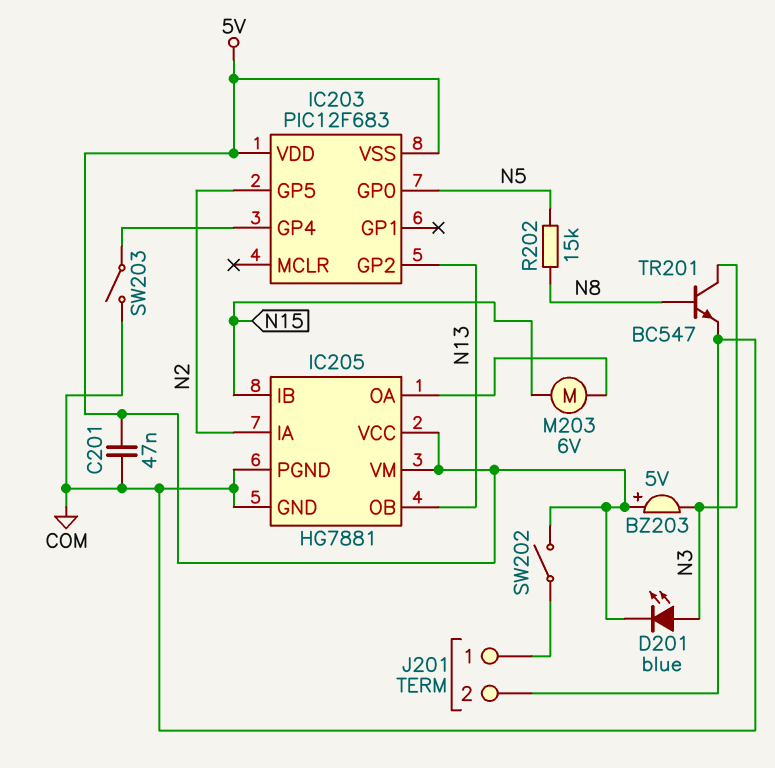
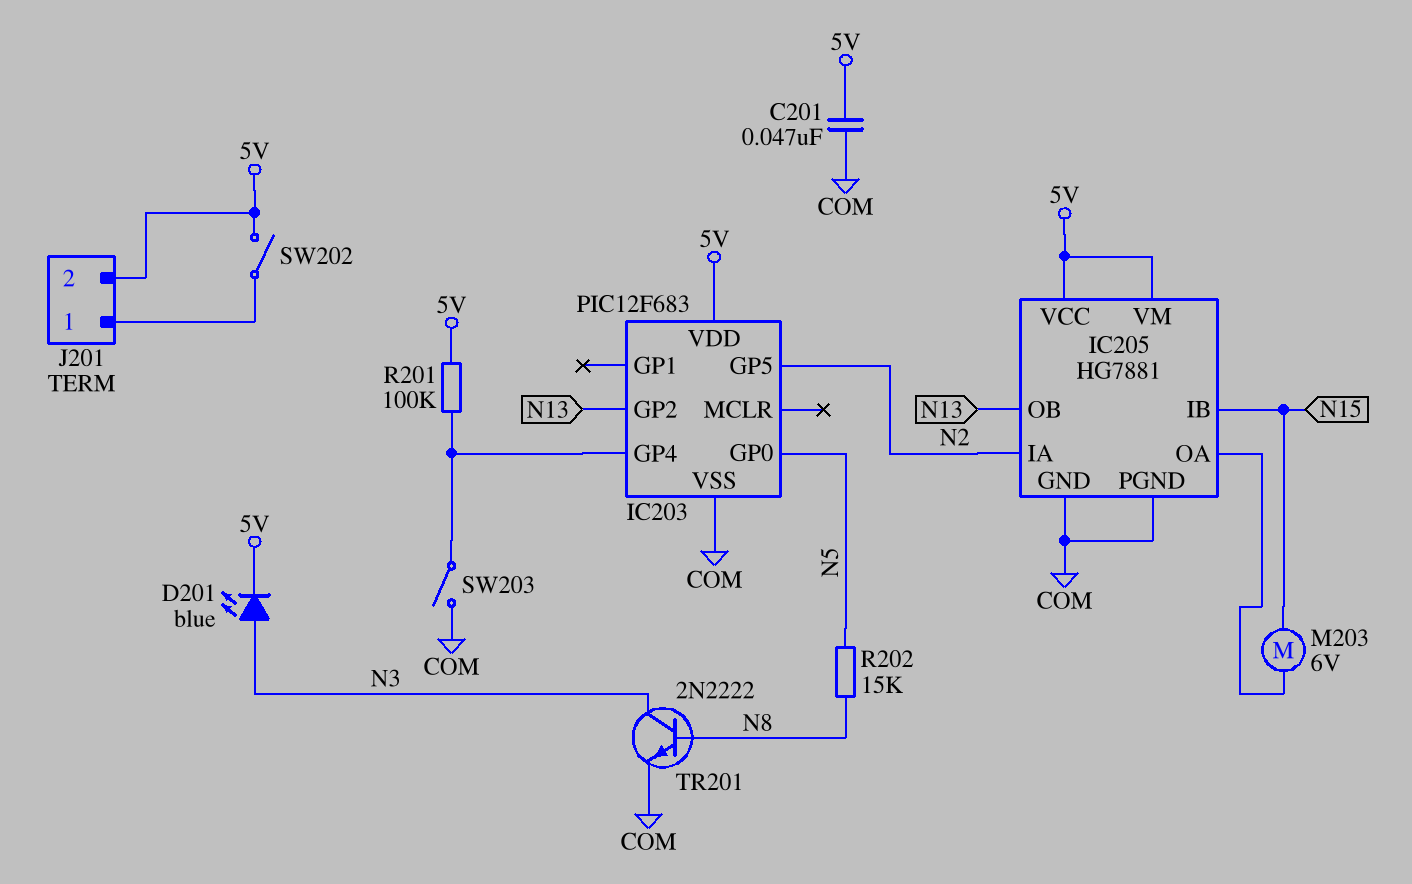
BZ203: buzzer 5V (plus 5V, minus N3) -> none
IC203 pin VSS: 5V -> COM
J201 pin 2: COM -> 5V
R201: none -> 100k (5V, IC203/GP4)
TR201: NPN BC547 (B N8, C N3, E COM) -> NPN 2N2222 (B N8, C N3, E COM)

